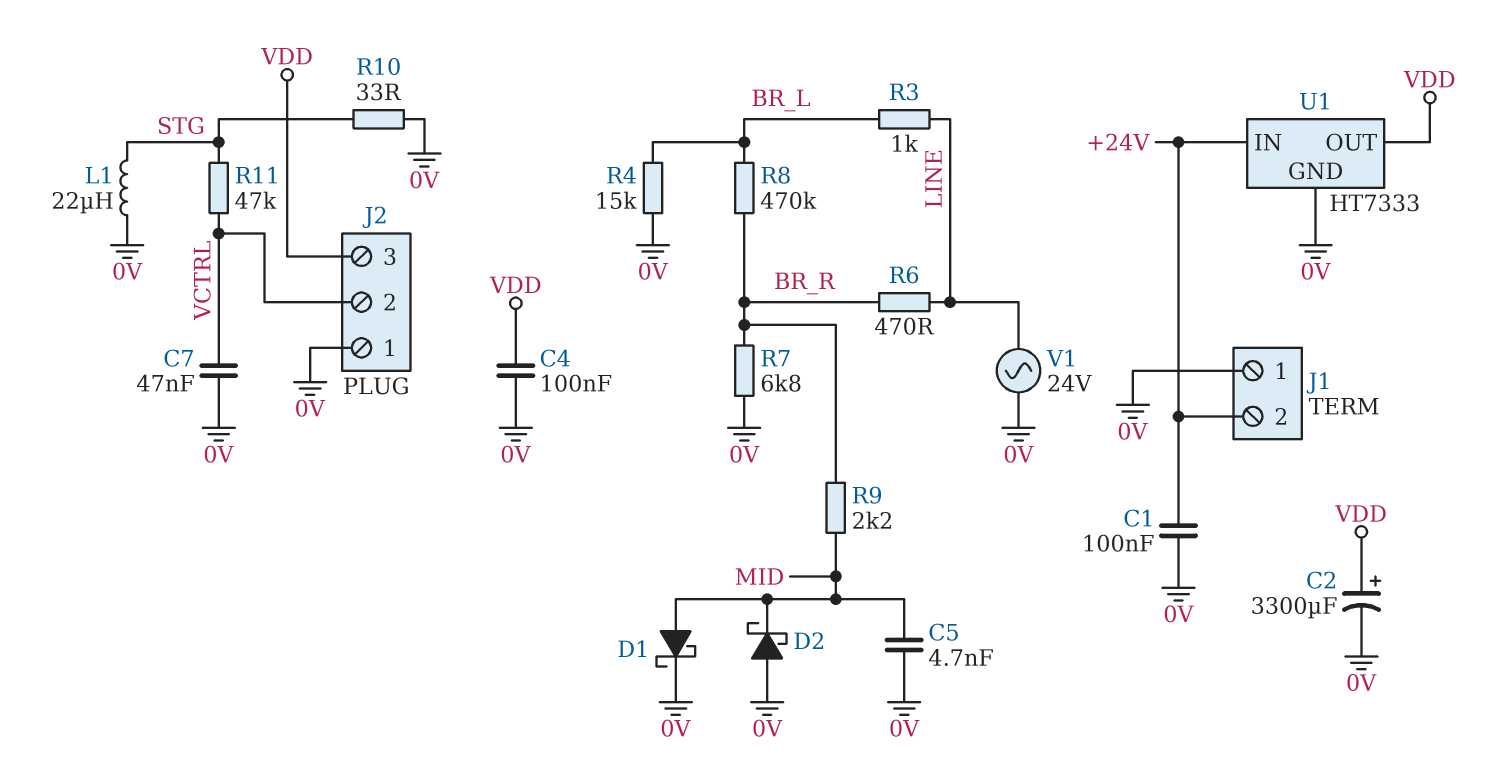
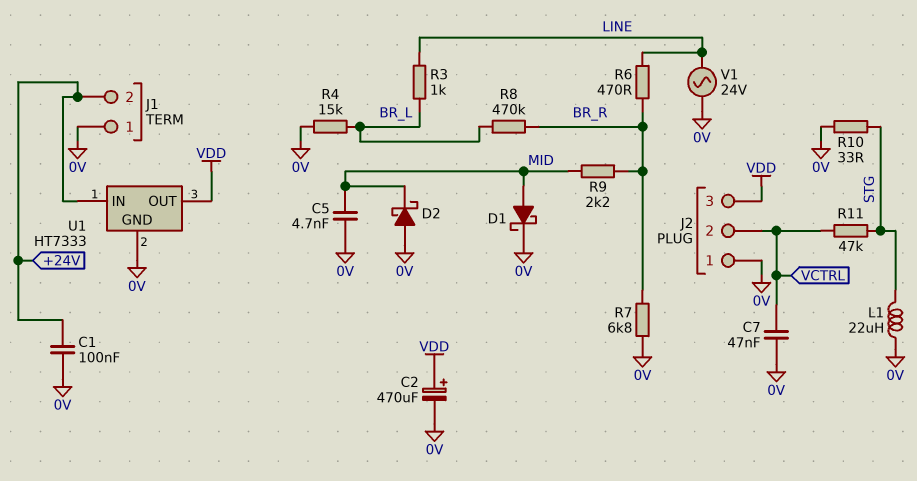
C2: 3300uF (plus VDD, minus 0V) -> 470uF (plus VDD, minus 0V)
C4: 100nF (0V, VDD) -> none

